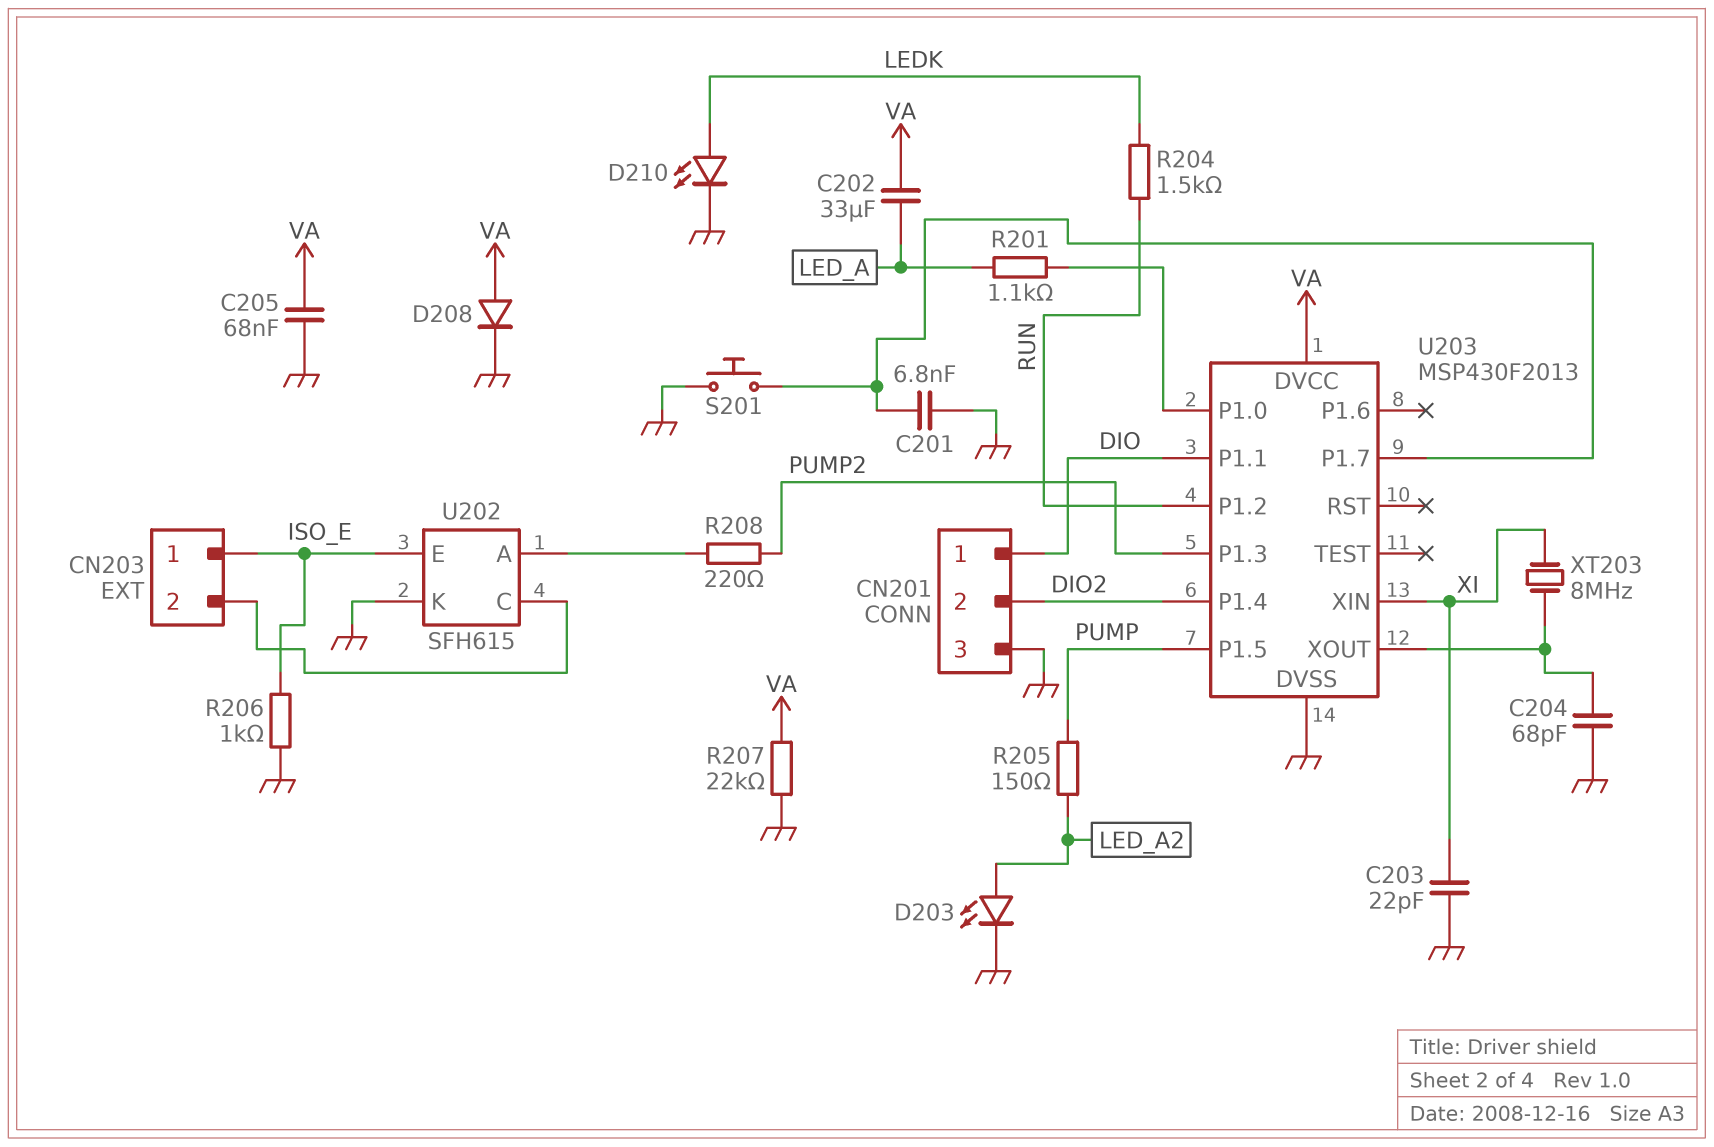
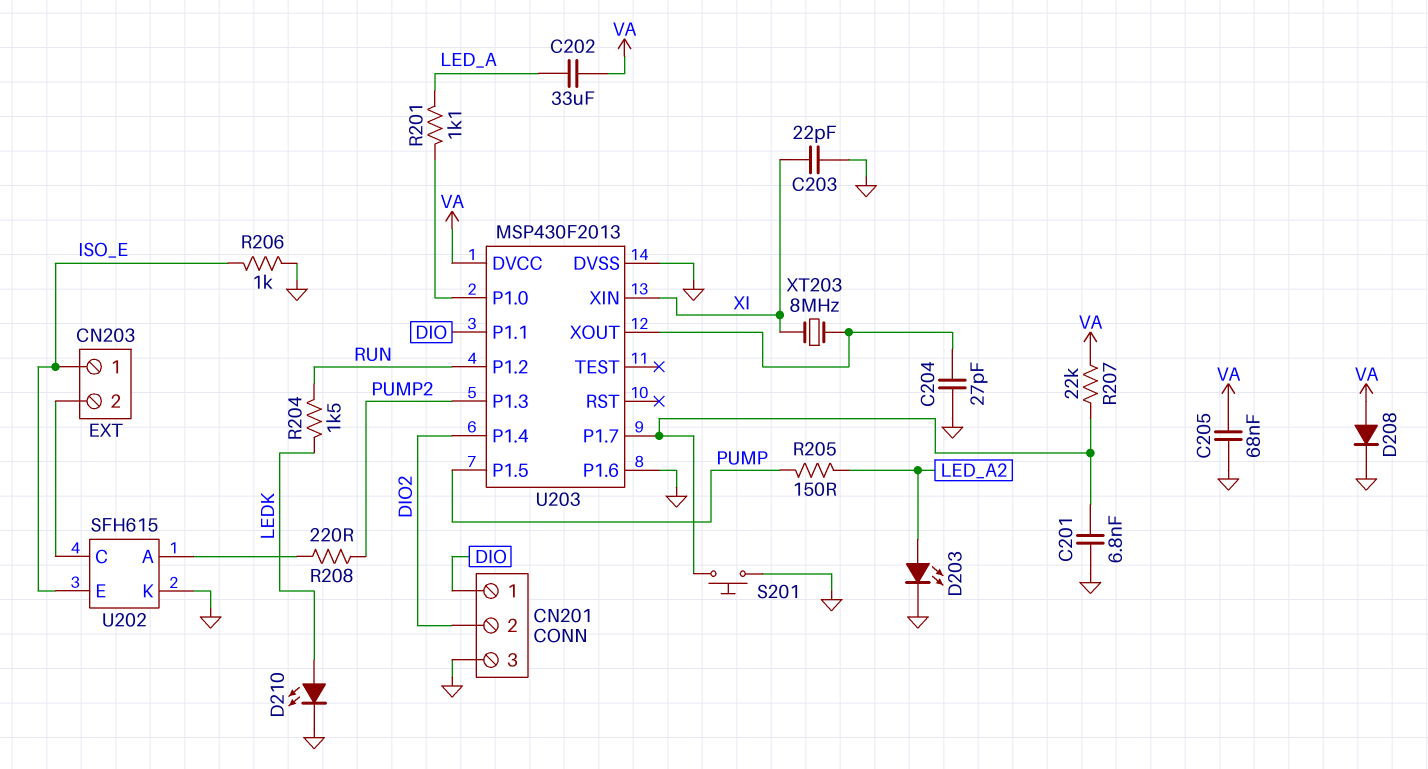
C204: 68pF (GND, U203/XOUT) -> 27pF (GND, U203/XOUT)
R207: 22k (GND, VA) -> 22k (U203/P1.7, VA)
U203 pin P1.6: none -> GND

